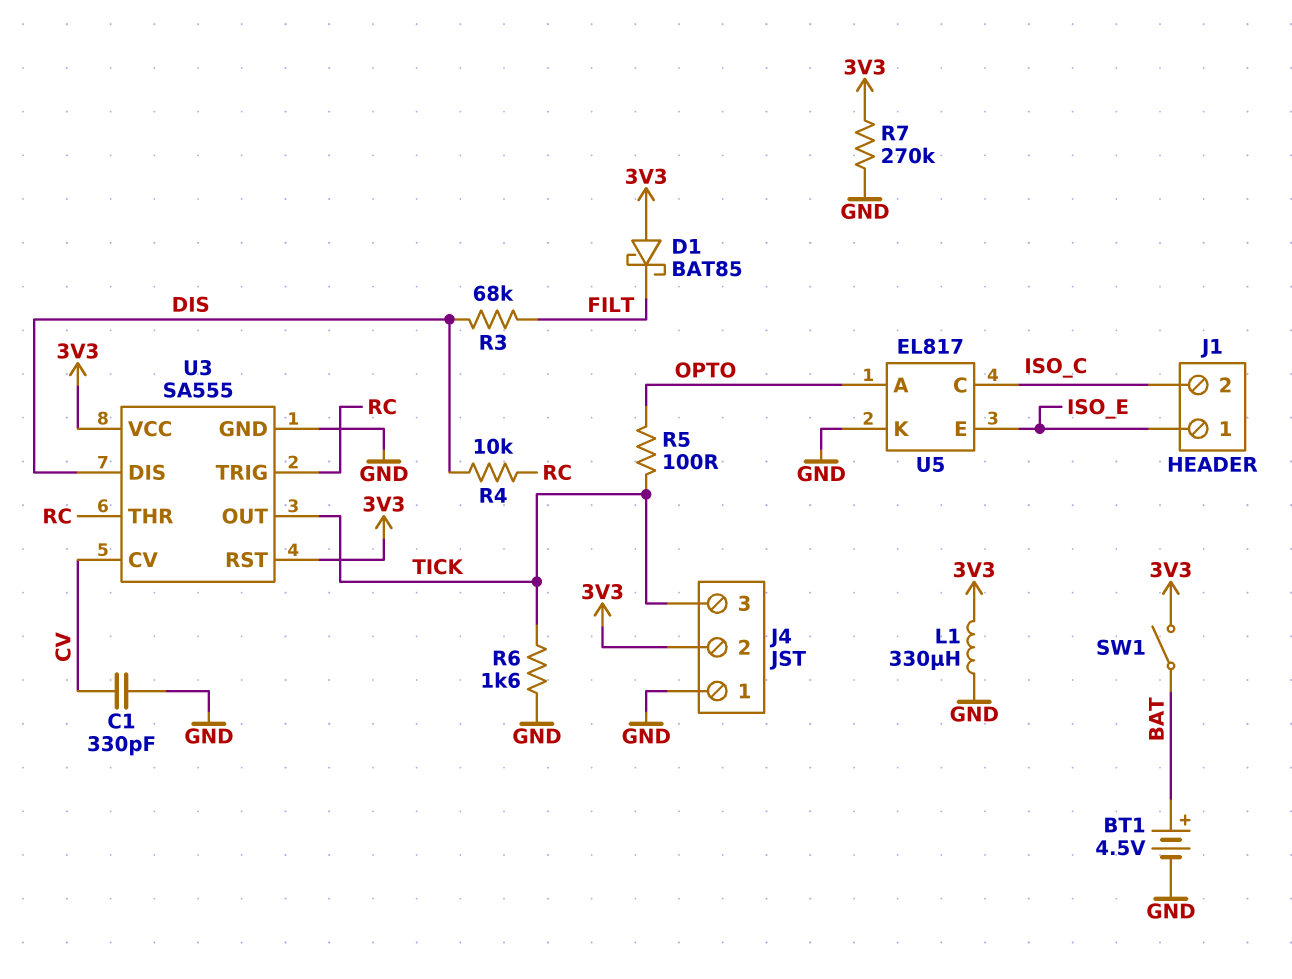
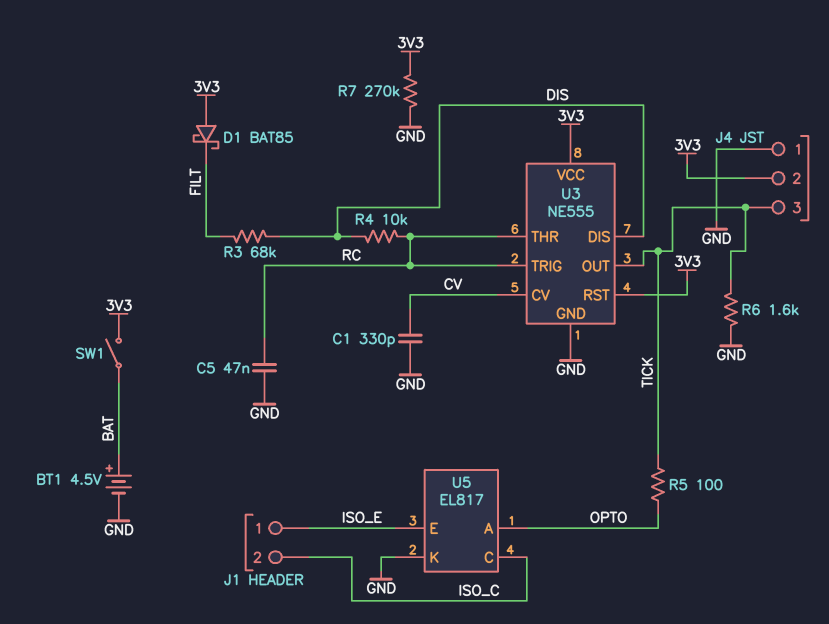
C5: none -> 47nF (GND, RC)
L1: 330uH (3V3, GND) -> none
U3: SA555 -> NE555

